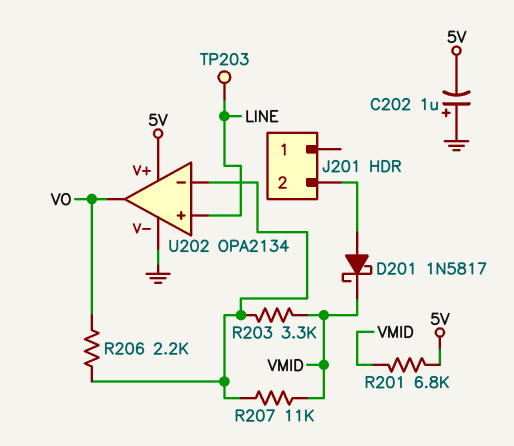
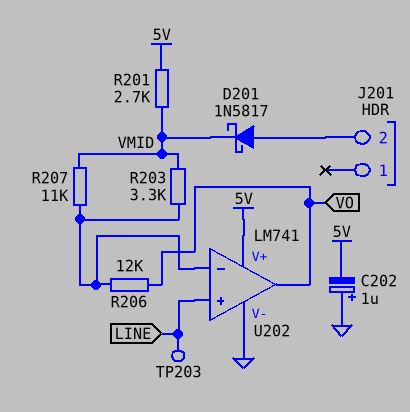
R201: 6.8k (5V, VMID) -> 2.7k (5V, VMID)
R206: 2.2k (U202/in-, VO) -> 12k (U202/in-, VO)
U202: OPA2134 -> LM741

